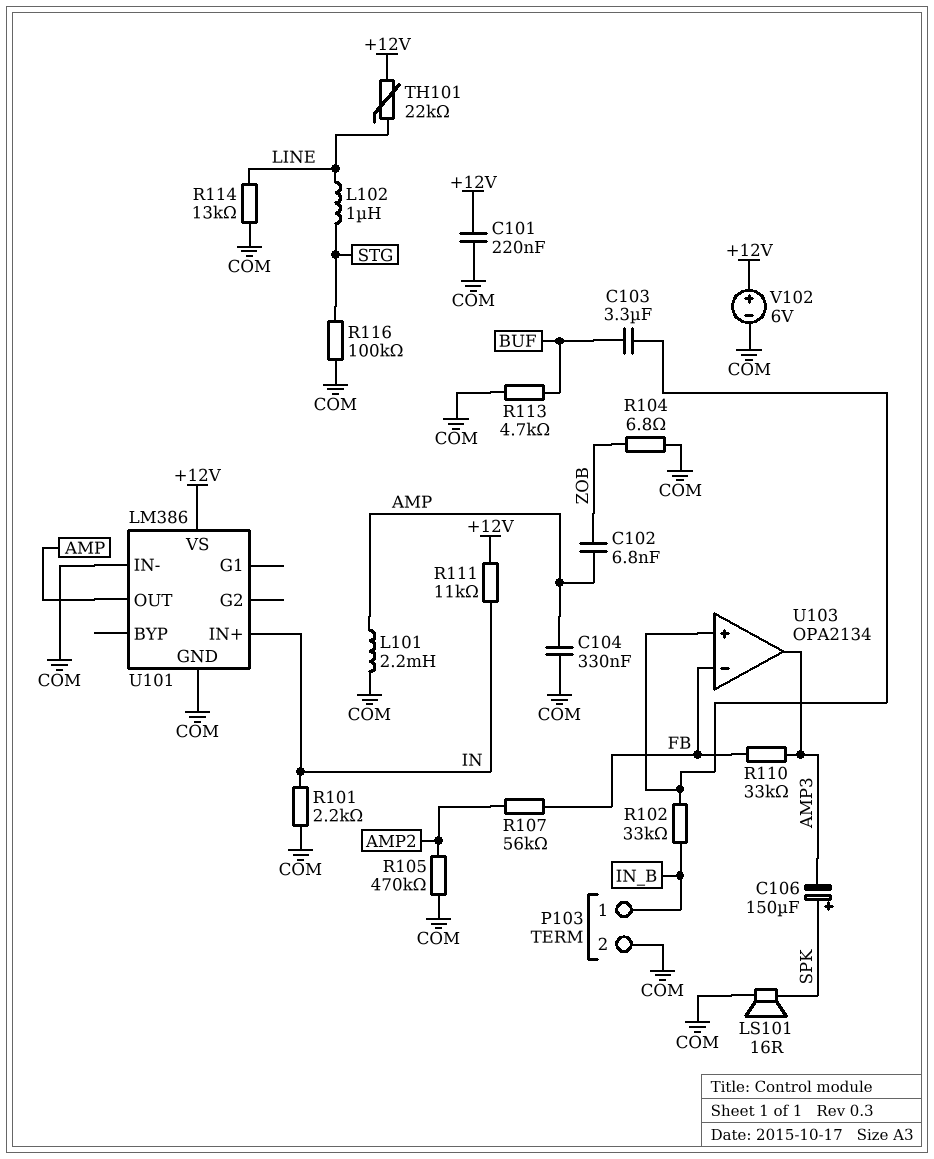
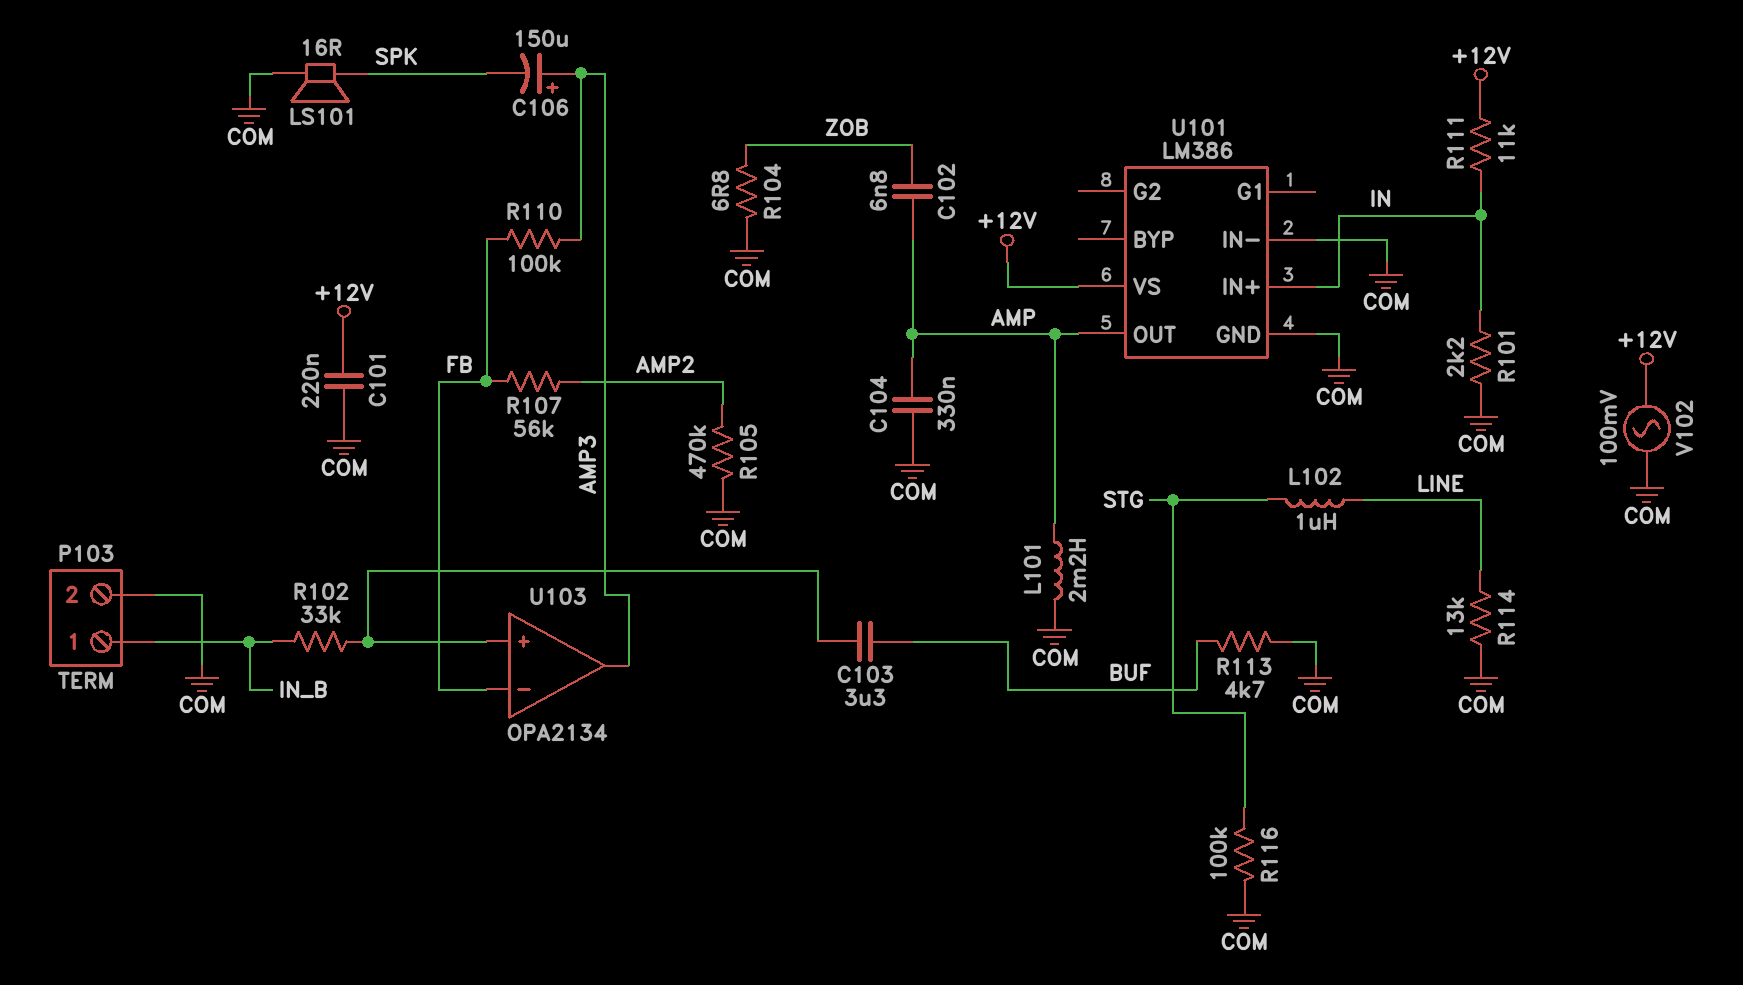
C106: 150uF (plus SPK, minus AMP3) -> 150uF (plus AMP3, minus SPK)
R110: 33k (AMP3, FB) -> 100k (AMP3, FB)
TH101: 22k (+12V, LINE) -> none
V102: 6V (plus +12V, minus COM) -> AC 100mV (+12V, COM)

